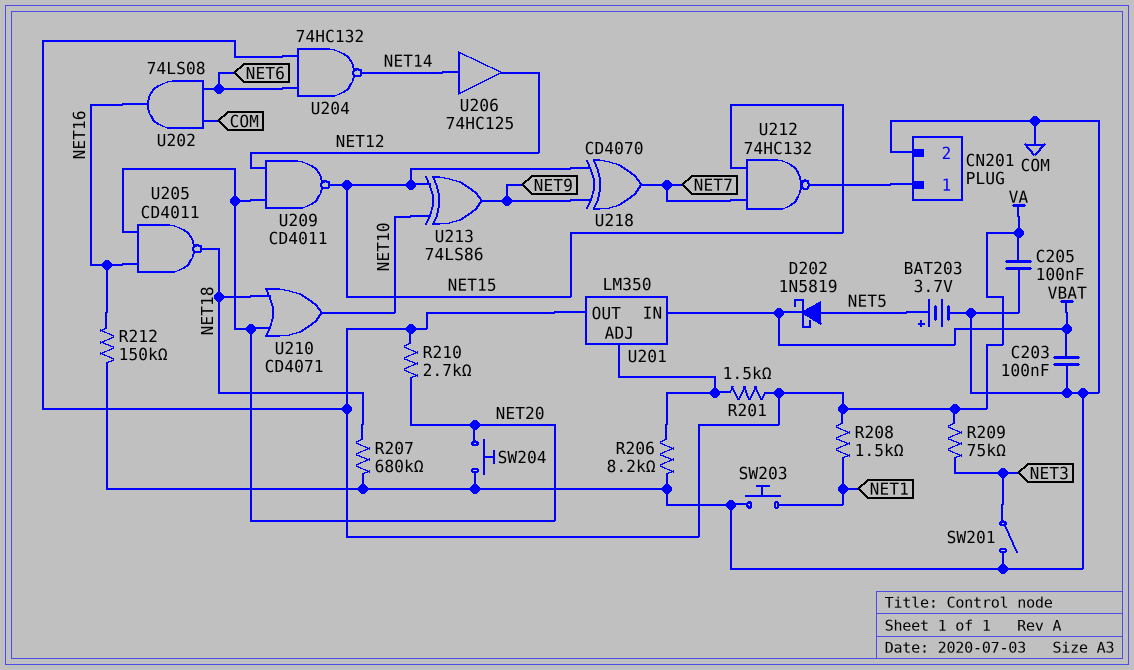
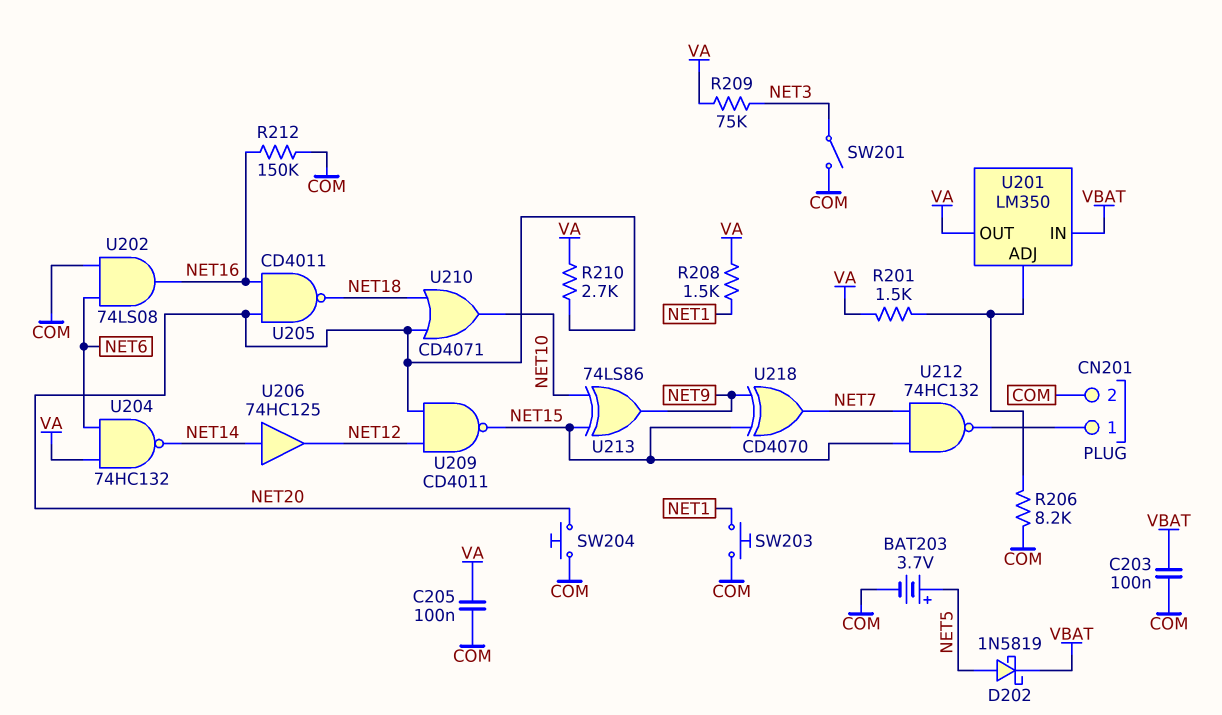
R207: 680k (COM, NET18) -> none

